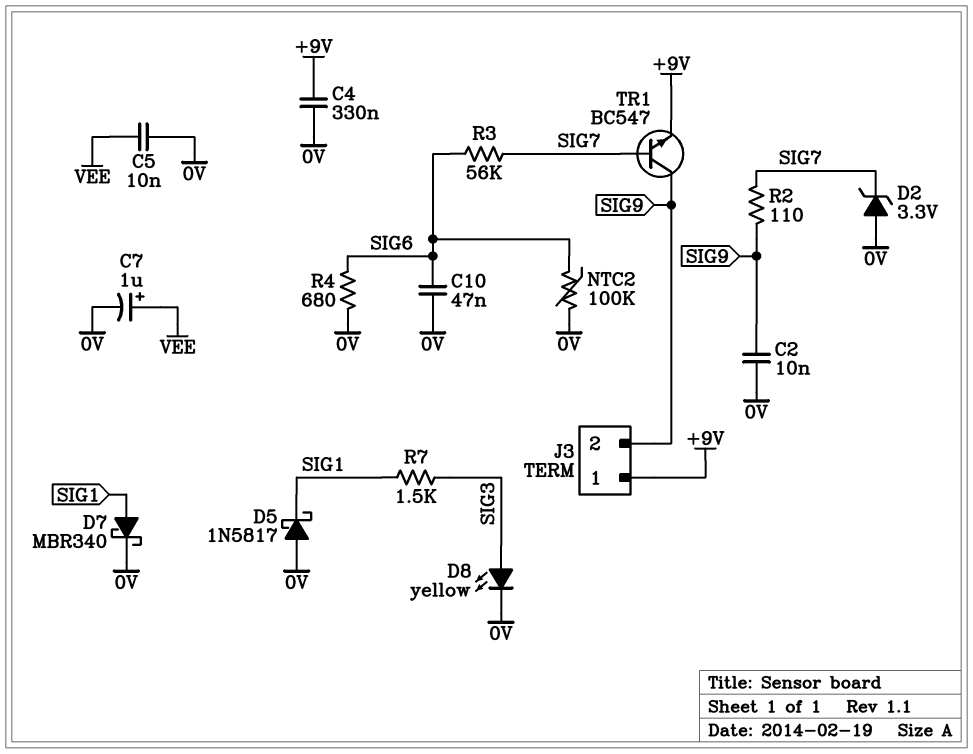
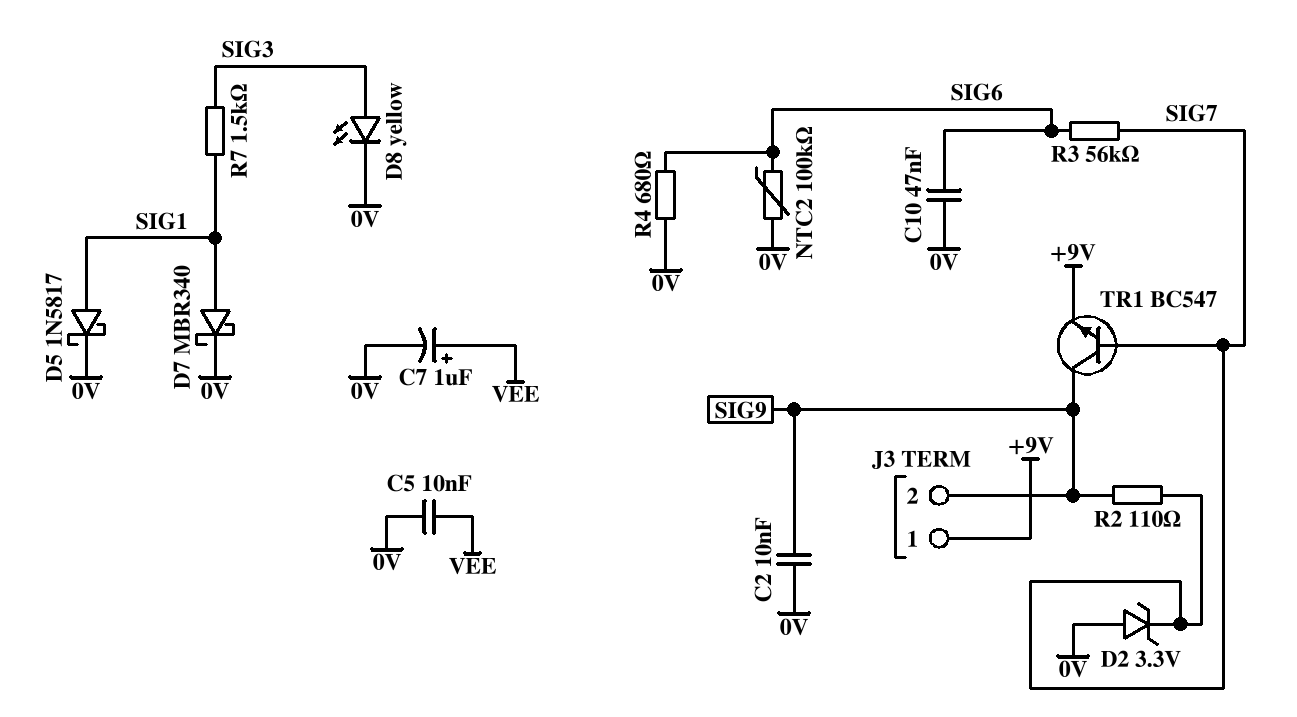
C4: 330nF (+9V, 0V) -> none
D5: schottky 1N5817 (A 0V, K SIG1) -> schottky 1N5817 (A SIG1, K 0V)

